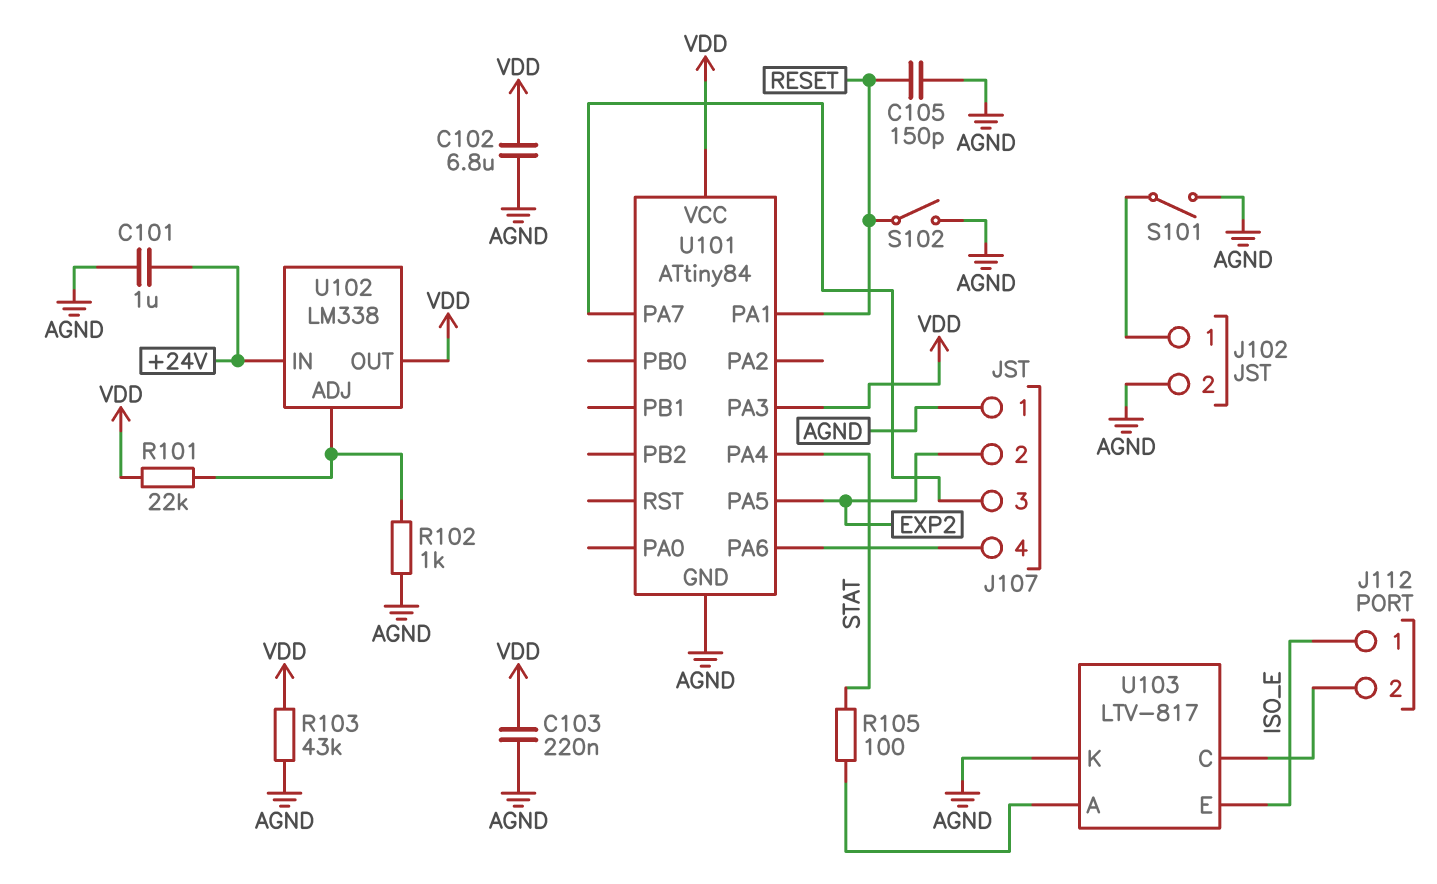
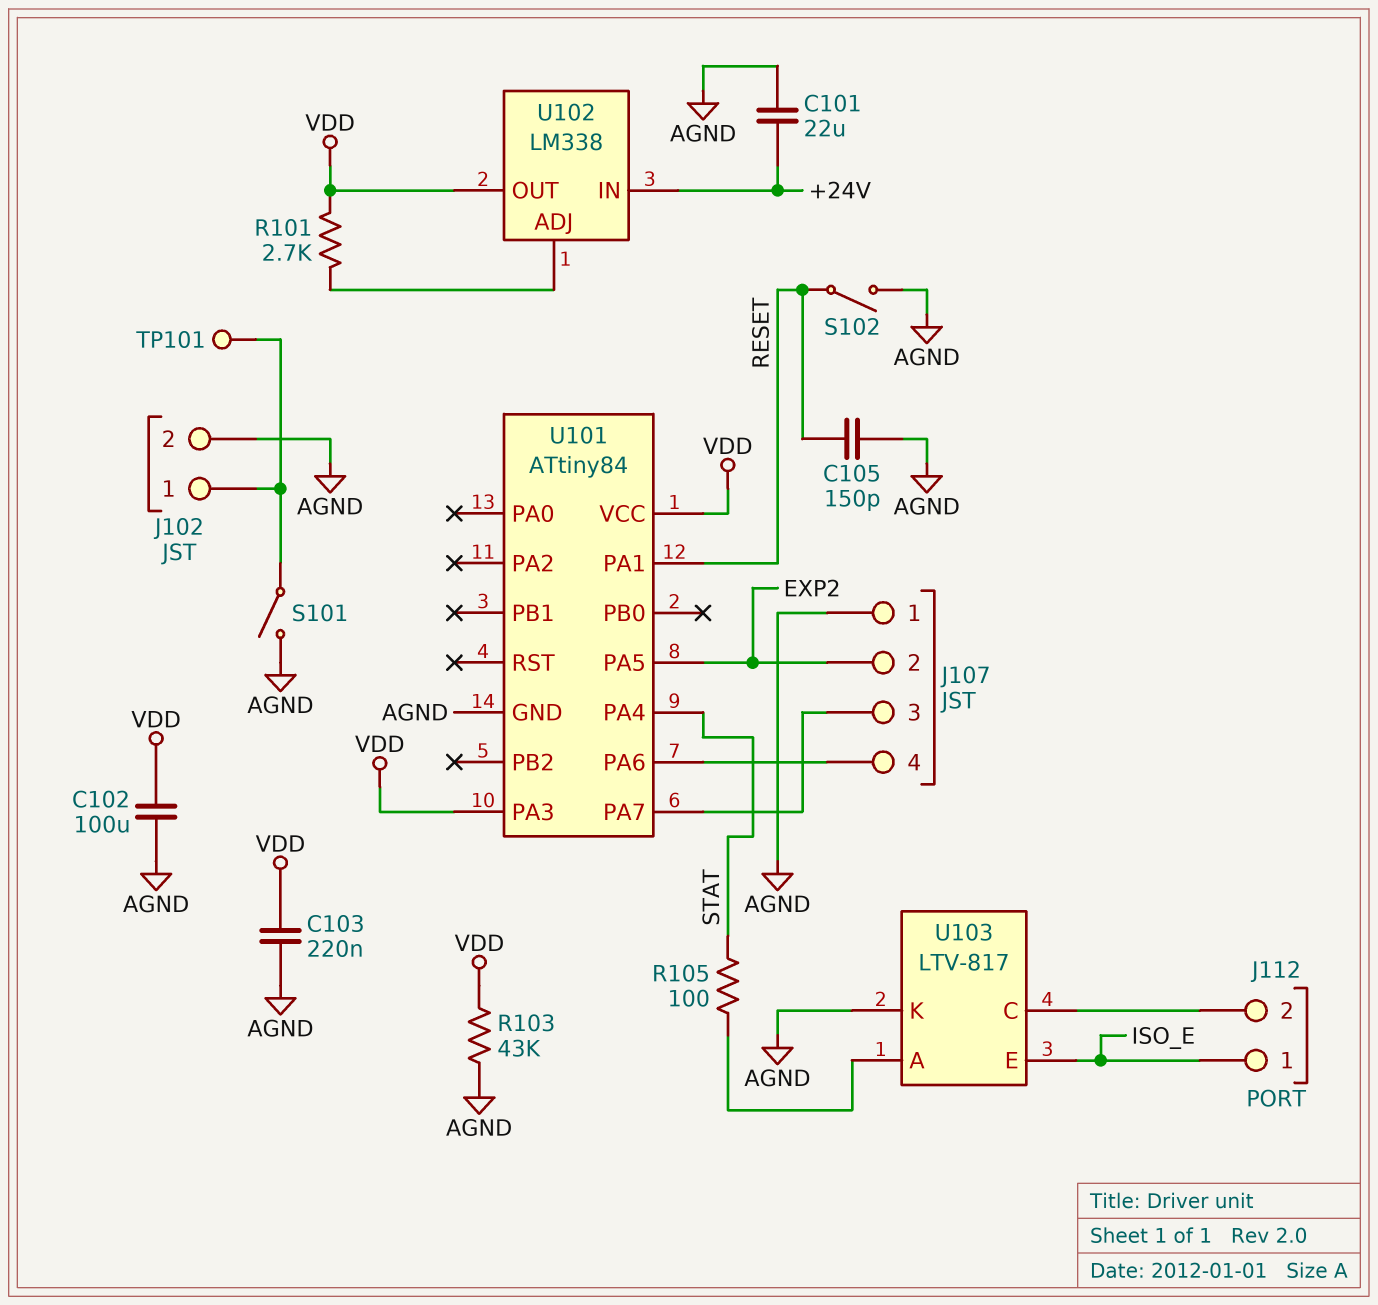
C101: 1uF (+24V, AGND) -> 22uF (+24V, AGND)
C102: 6.8uF (AGND, VDD) -> 100uF (AGND, VDD)
R101: 22k (U102/ADJ, VDD) -> 2.7k (U102/ADJ, VDD)
R102: 1k (AGND, U102/ADJ) -> none
TP101: none -> test point (J102/1)

